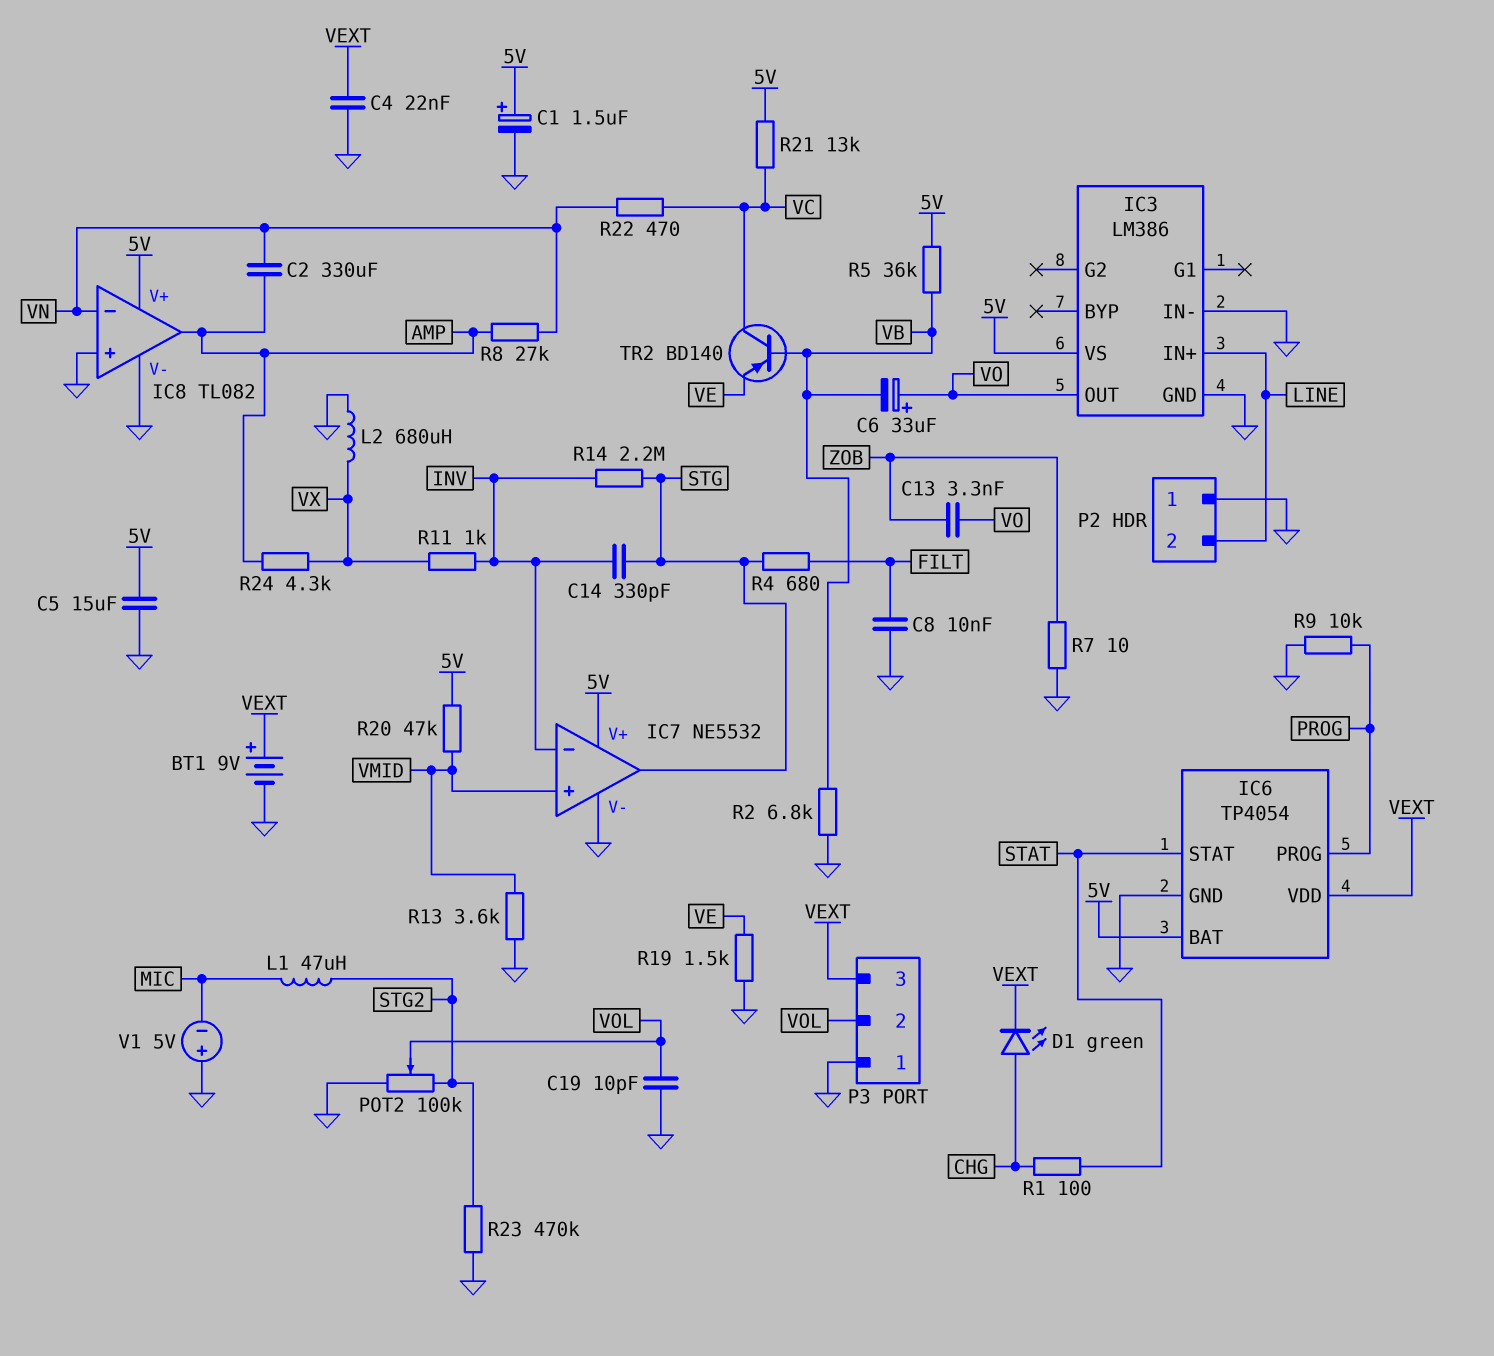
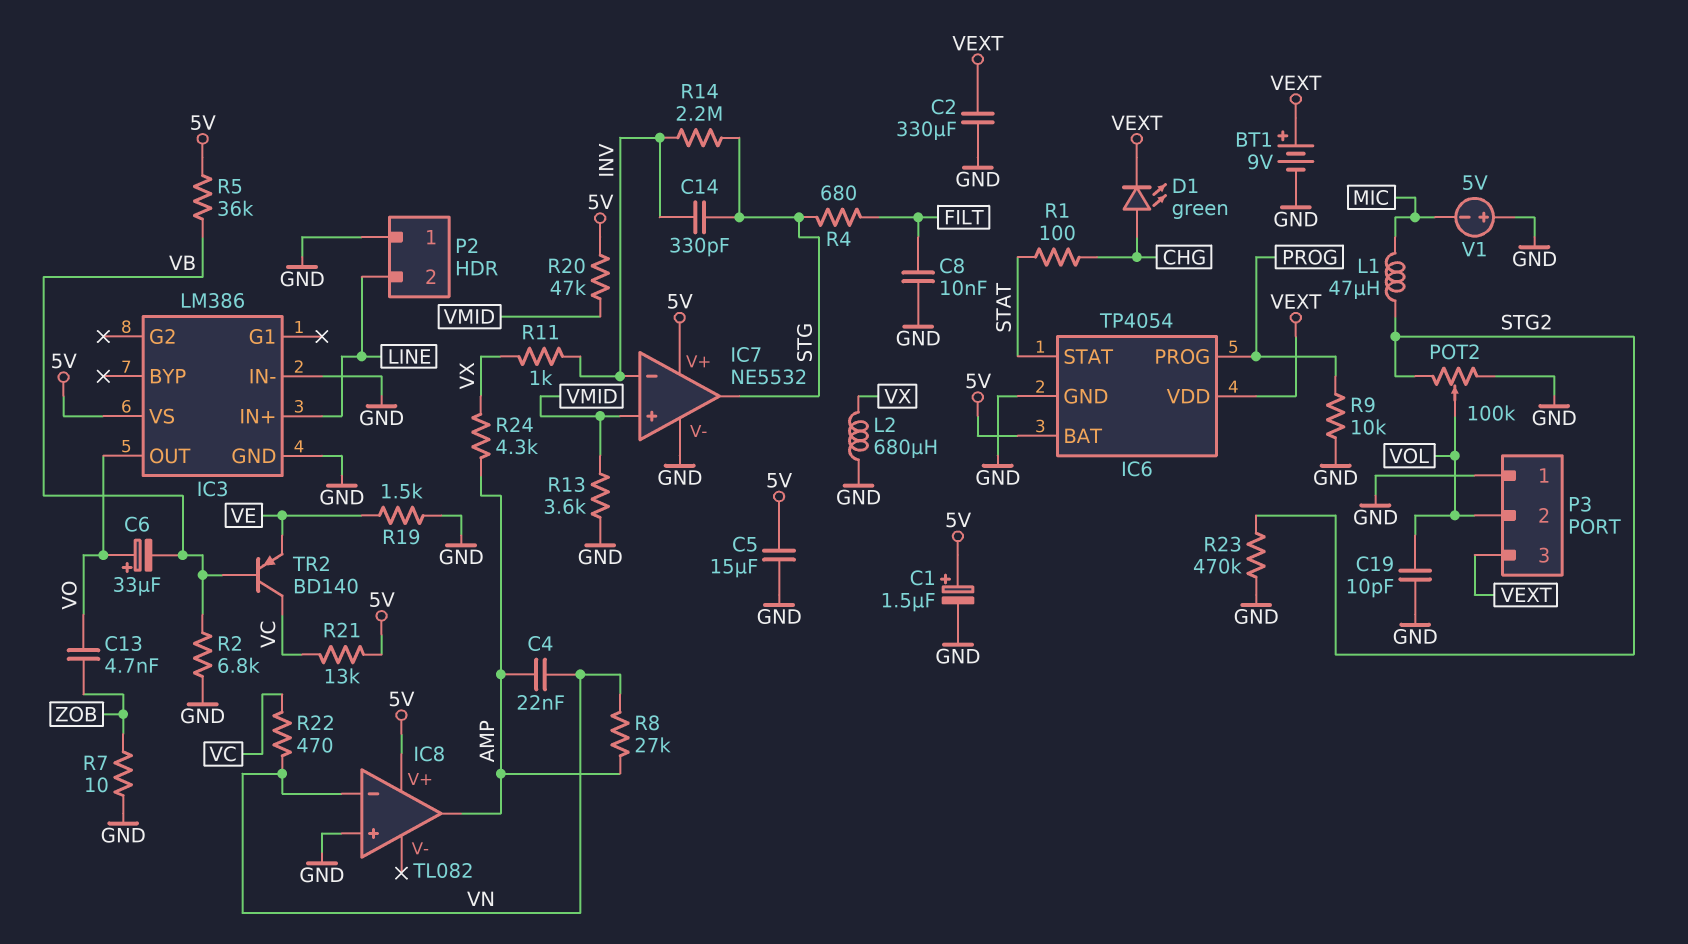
C2: 330uF (AMP, VN) -> 330uF (GND, VEXT)
C4: 22nF (GND, VEXT) -> 22nF (AMP, VN)
C13: 3.3nF (VO, ZOB) -> 4.7nF (VO, ZOB)
IC8 pin V-: GND -> none

